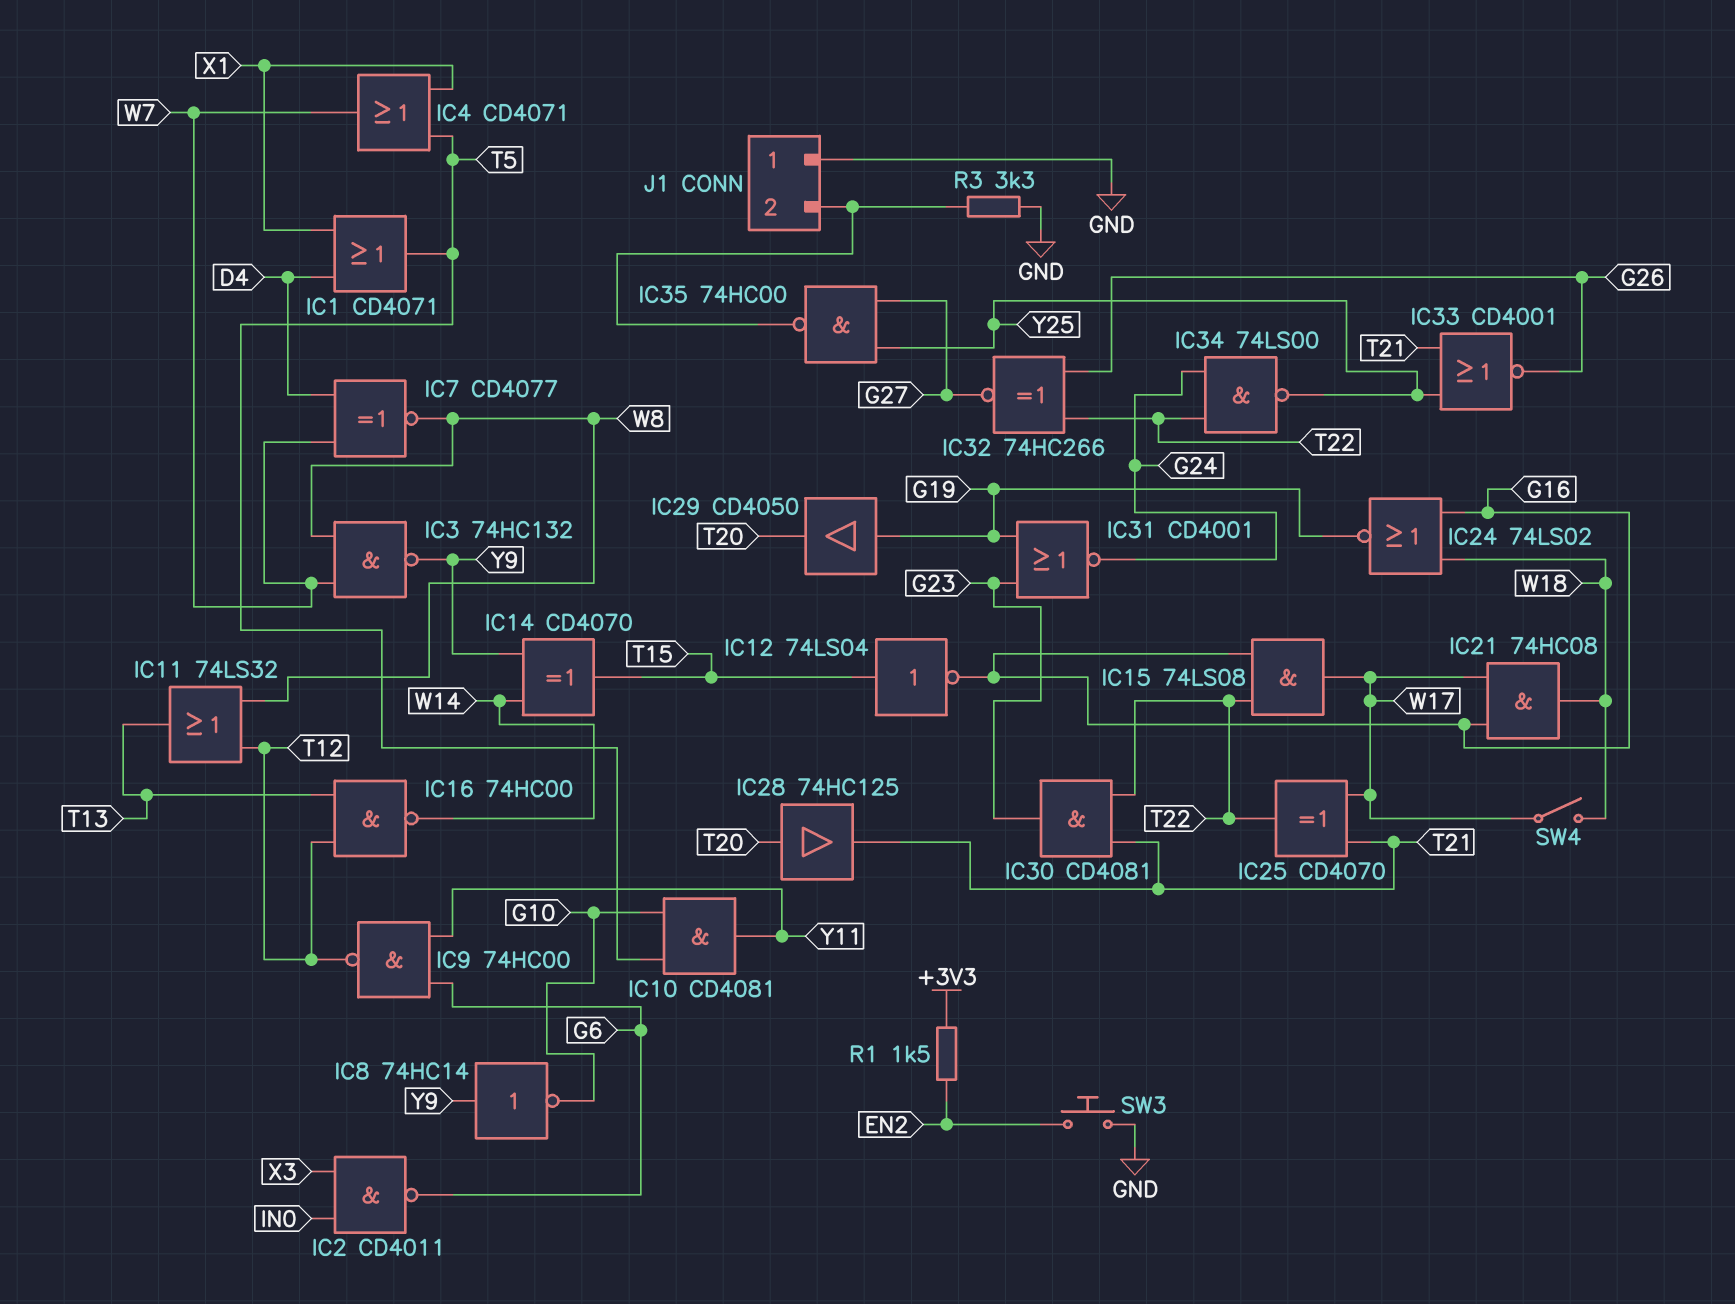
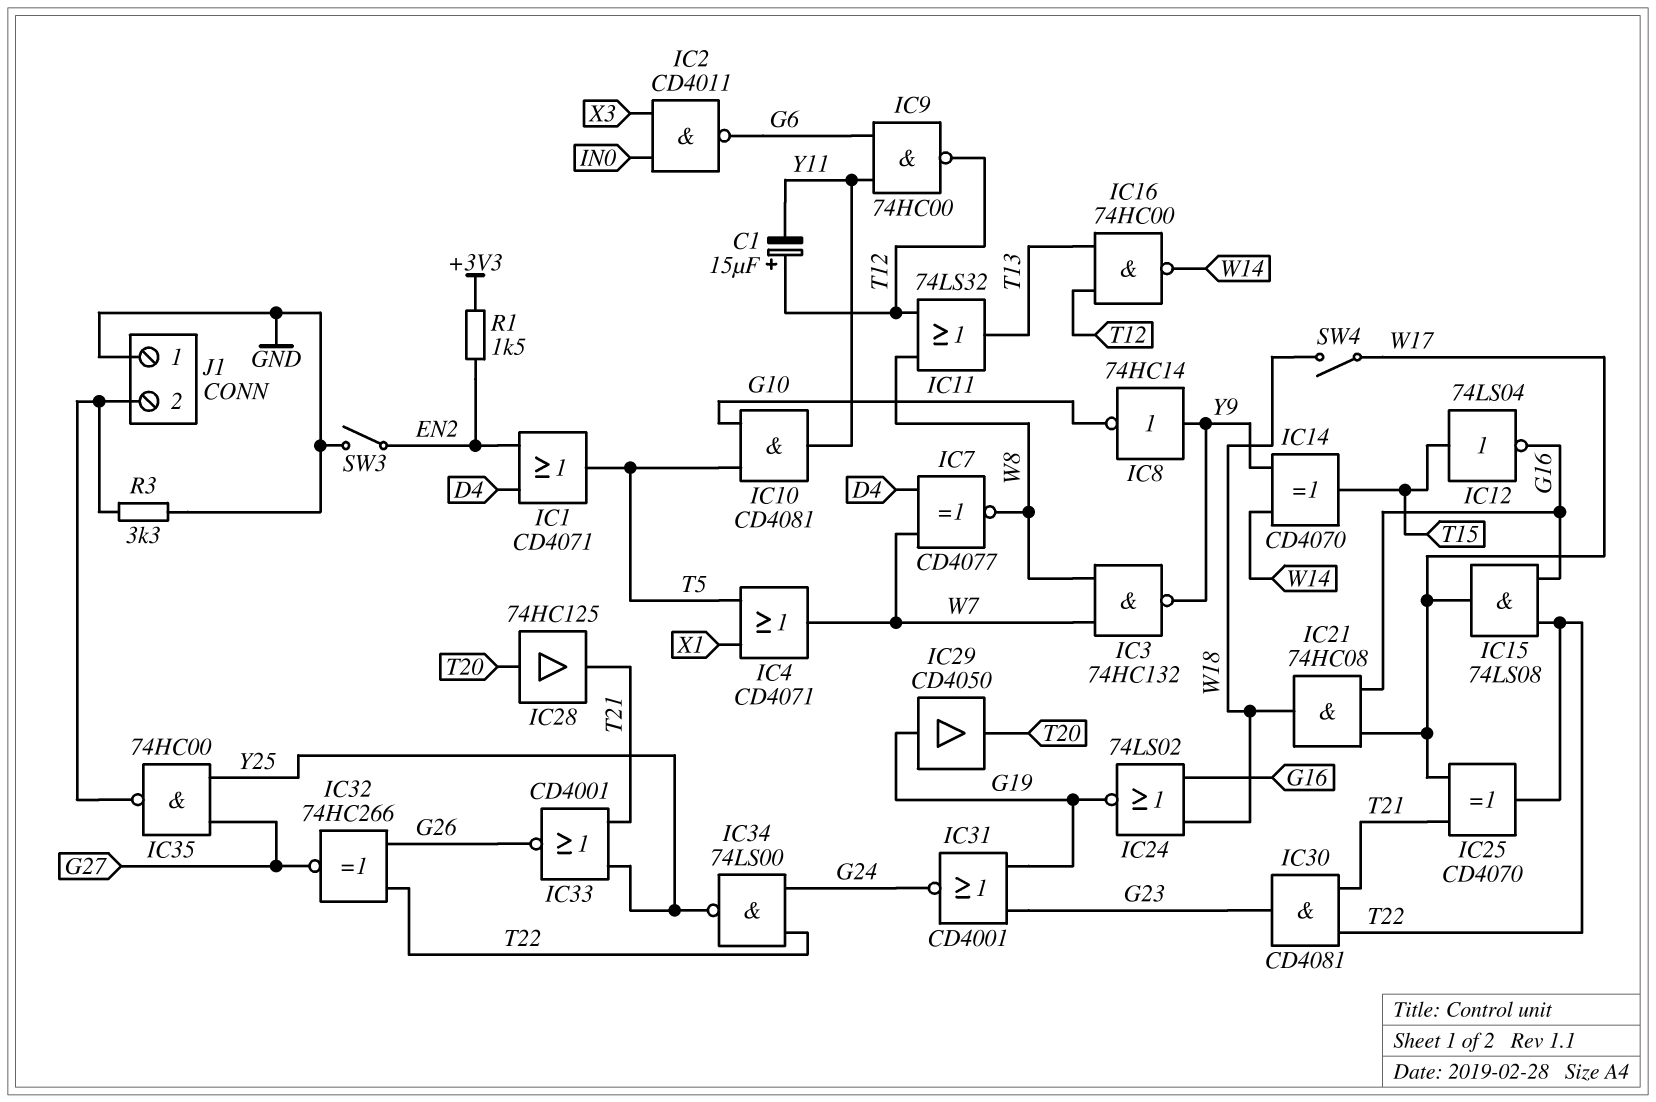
C1: none -> 15uF (plus T12, minus Y11)
IC1: OR CD4071 (in D4, in X1, out T5) -> OR CD4071 (in D4, in EN2, out T5)
SW3: button (EN2, GND) -> switch (EN2, GND)

